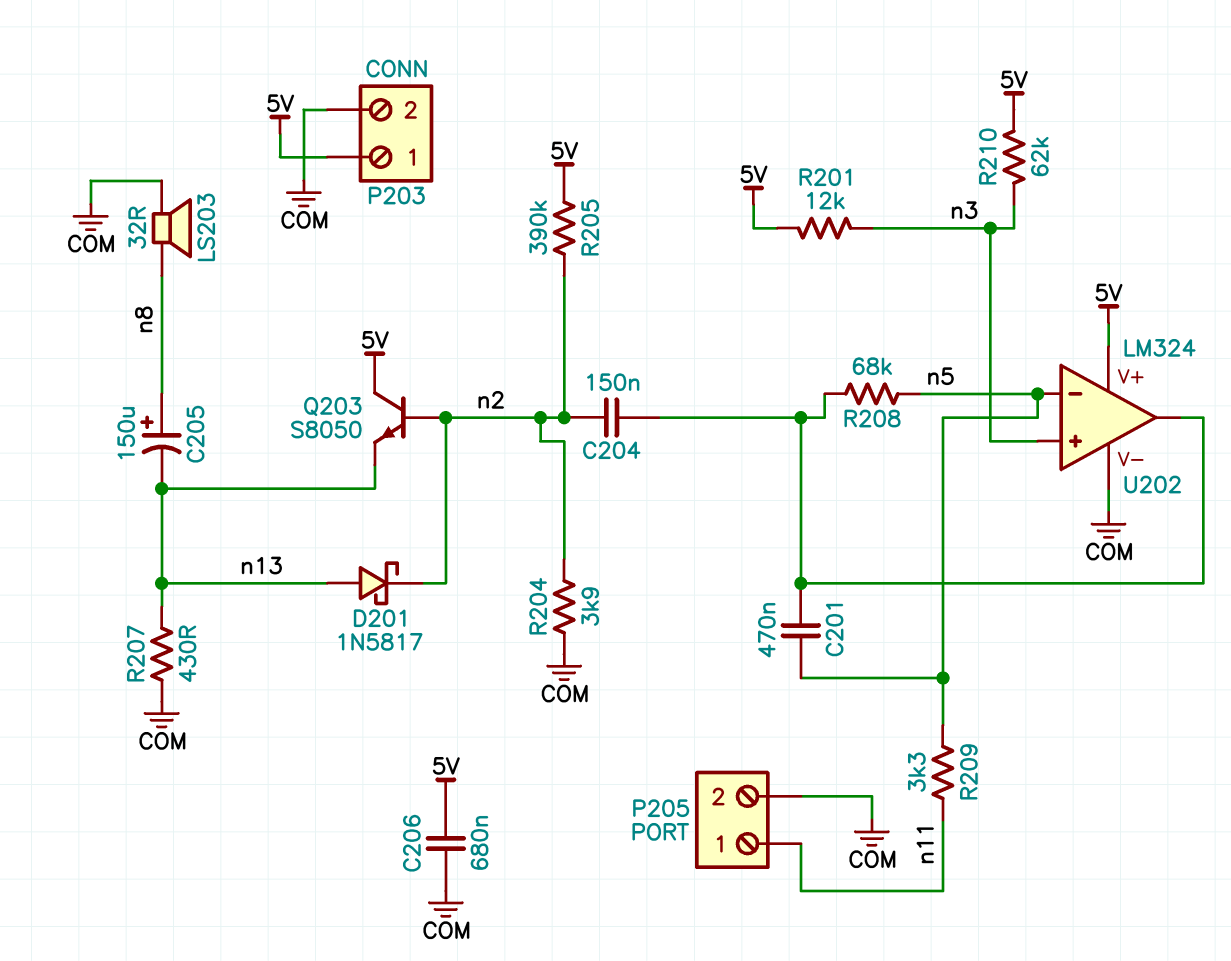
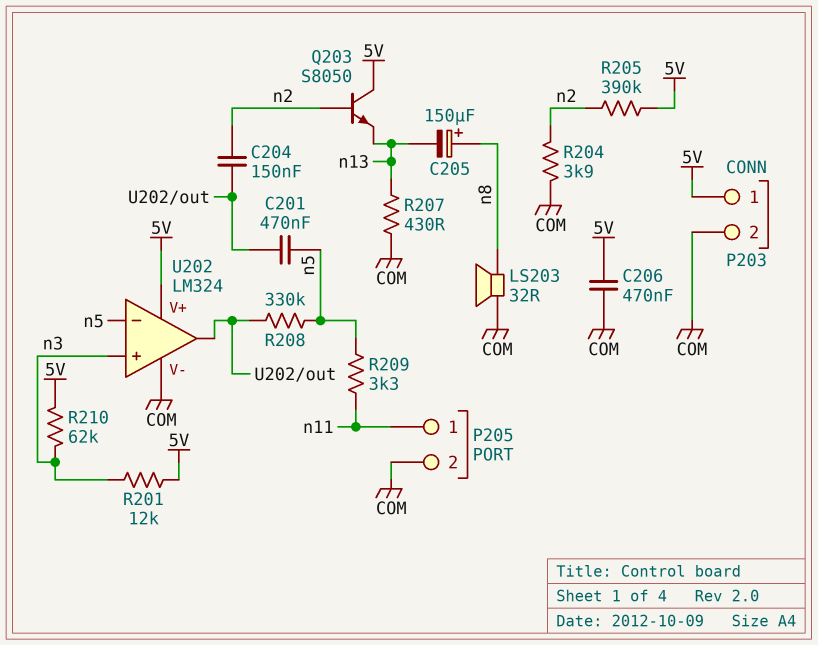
C206: 680nF (5V, COM) -> 470nF (5V, COM)
D201: schottky 1N5817 (A n13, K n2) -> none
R208: 68k (U202/out, n5) -> 330k (U202/out, n5)

